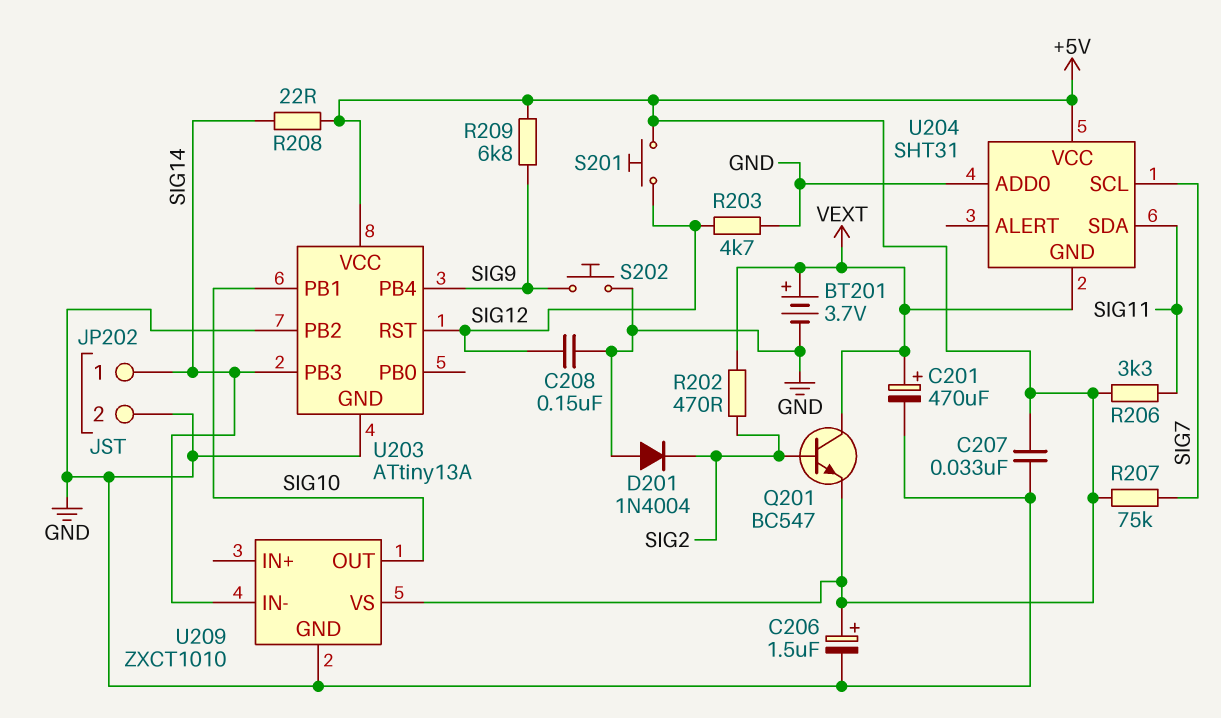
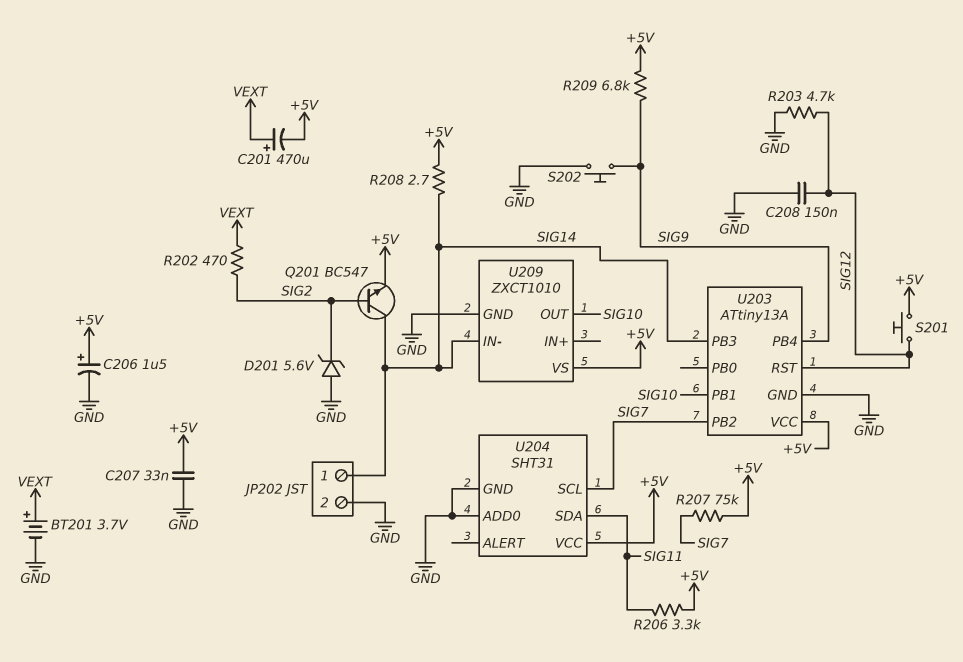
C201: 470uF (plus VEXT, minus GND) -> 470uF (plus VEXT, minus +5V)
D201: diode 1N4004 (A GND, K SIG2) -> zener 5.6V (A GND, K SIG2)
Q201: NPN BC547 (B SIG2, C VEXT, E +5V) -> NPN BC547 (B SIG2, C SIG14, E +5V)
R208: 22 (+5V, SIG14) -> 2.7 (+5V, SIG14)
U203 pin PB2: GND -> SIG7
U204 pin GND: VEXT -> GND

